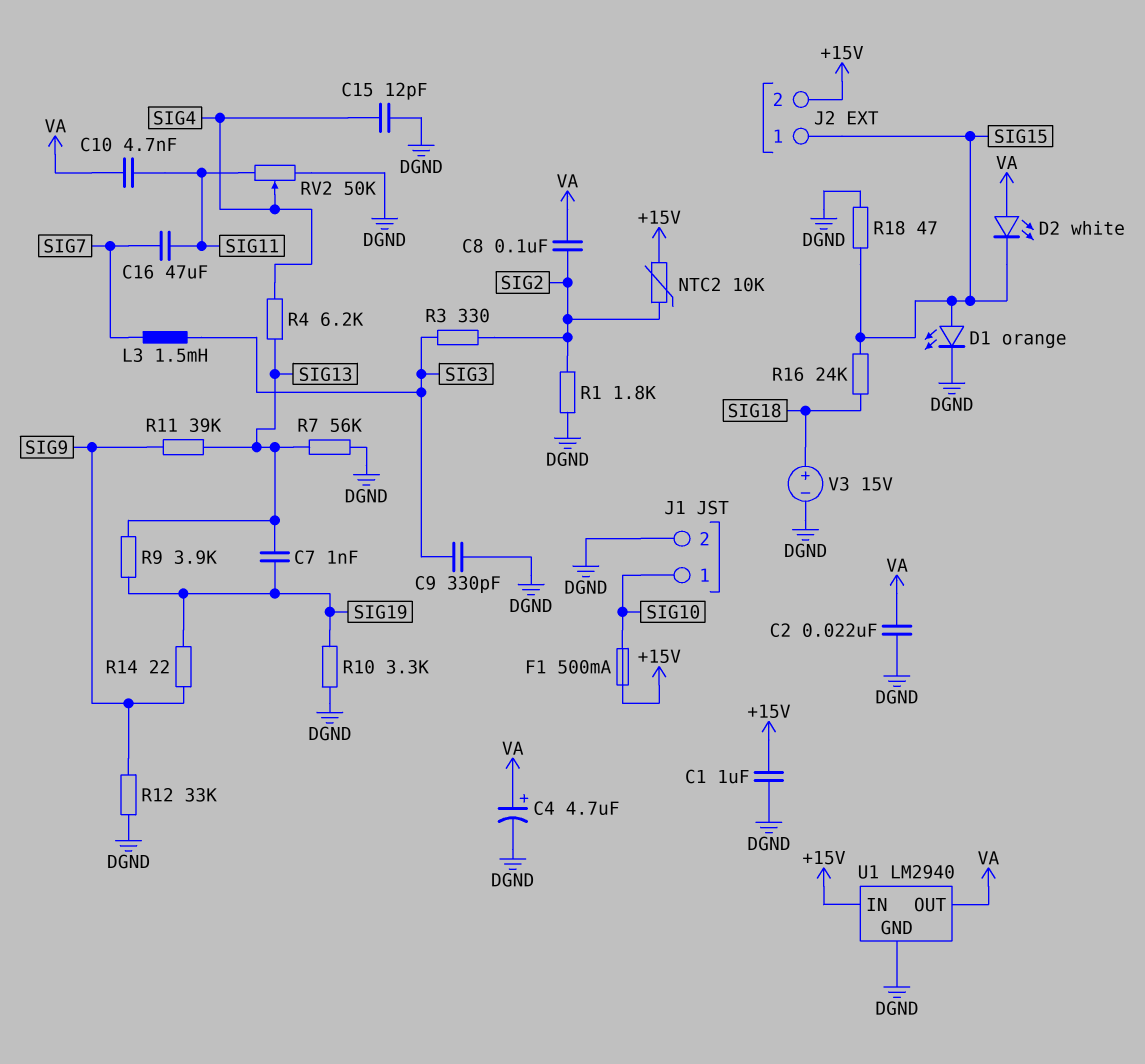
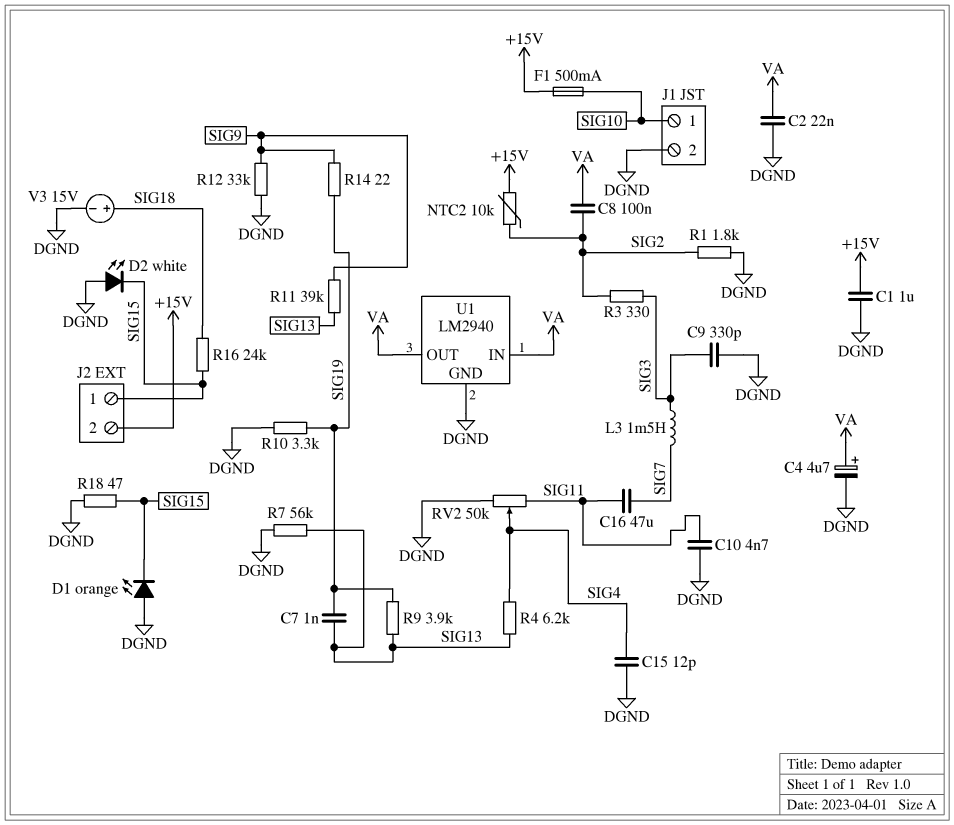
C10: 4.7nF (SIG11, VA) -> 4.7nF (DGND, SIG11)
D1: LED orange (A SIG15, K DGND) -> LED orange (A DGND, K SIG15)
D2: LED white (A VA, K SIG15) -> LED white (A DGND, K SIG15)
U1 pin IN: +15V -> VA

